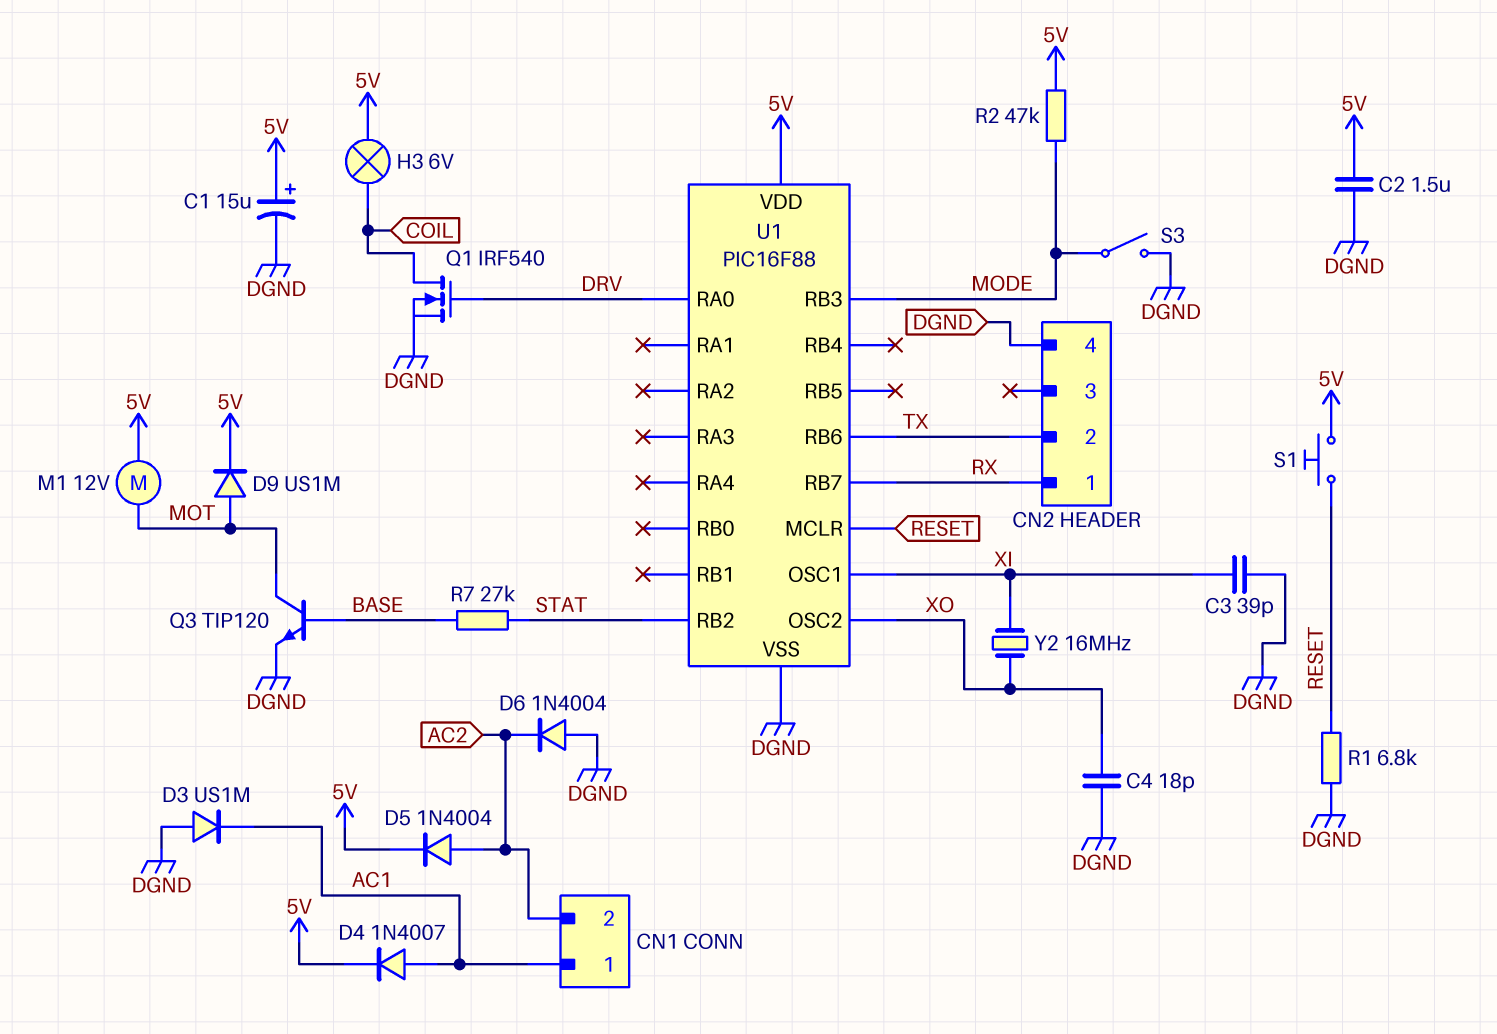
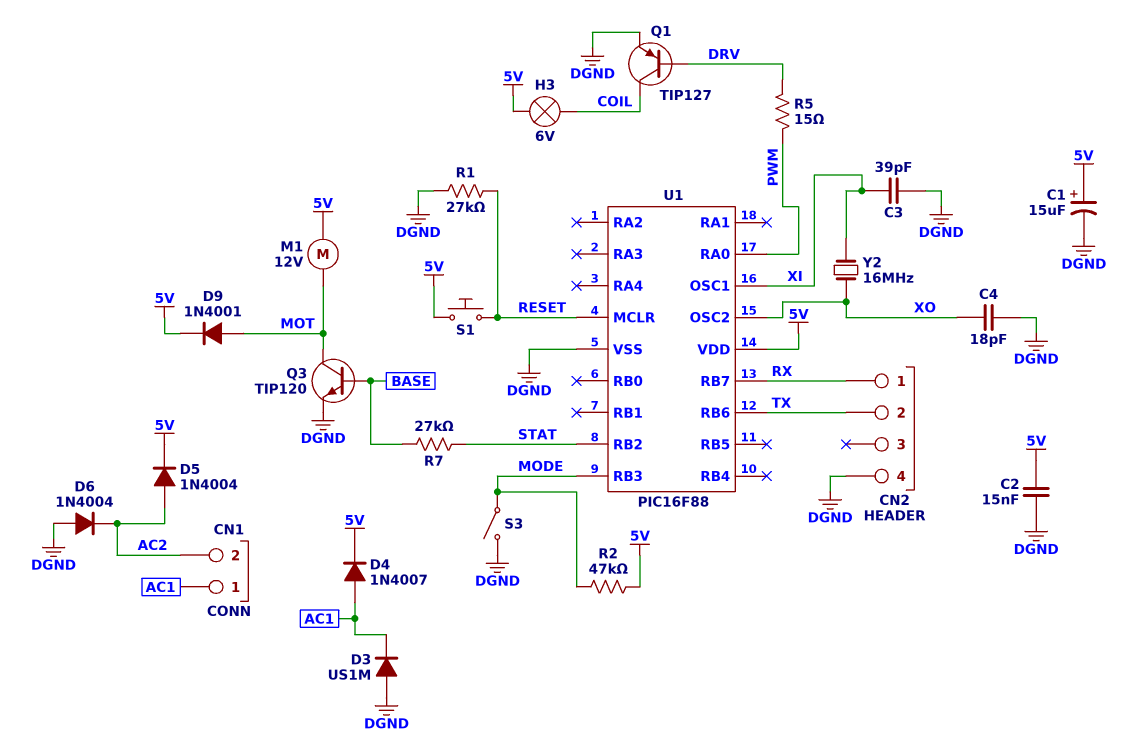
C2: 1.5uF (5V, DGND) -> 15nF (5V, DGND)
D9: diode US1M (A MOT, K 5V) -> diode 1N4001 (A MOT, K 5V)
Q1: NMOS IRF540 (G DRV, D COIL, S DGND) -> PNP TIP127 (B DRV, C COIL, E DGND)
R1: 6.8k (DGND, RESET) -> 27k (DGND, RESET)
R5: none -> 15 (DRV, PWM)
U1 pin RA0: DRV -> PWM

